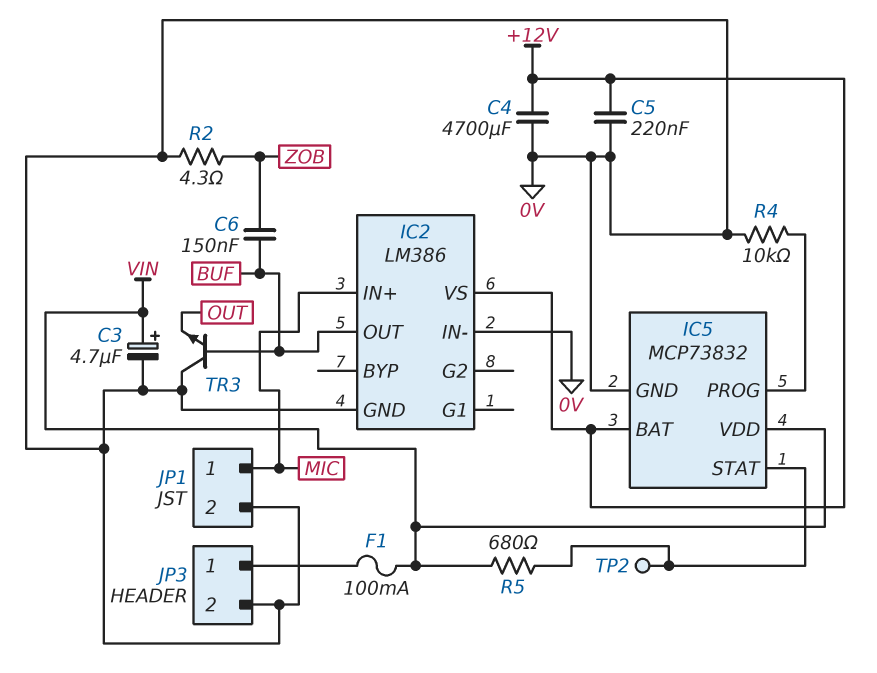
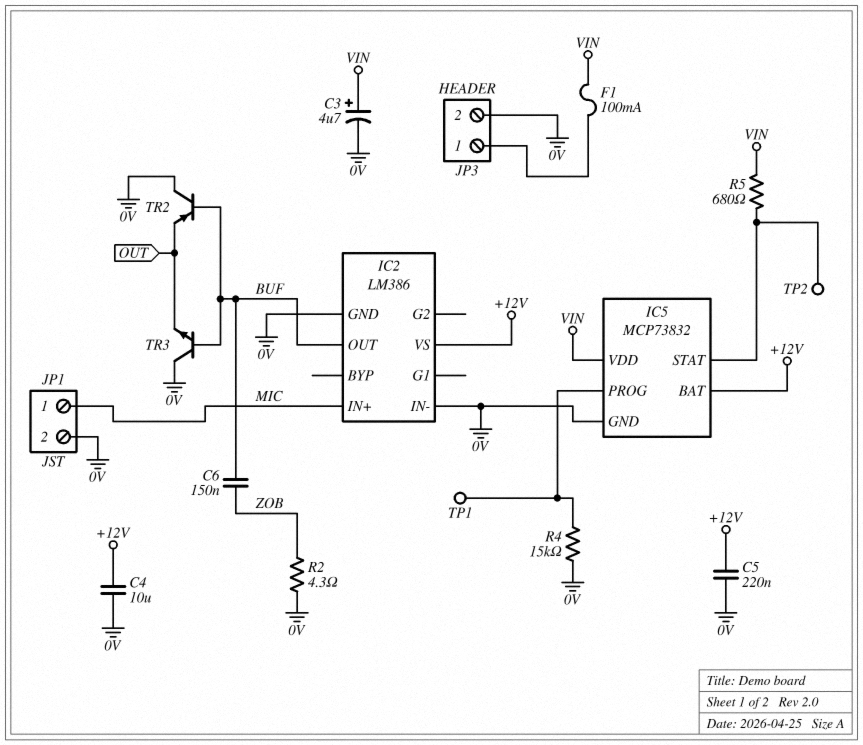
C4: 4700uF (+12V, 0V) -> 10uF (+12V, 0V)
R4: 10k (0V, IC5/PROG) -> 15k (0V, IC5/PROG)
TP1: none -> test point (IC5/PROG)
TR2: none -> PNP (B BUF, C 0V, E OUT)

